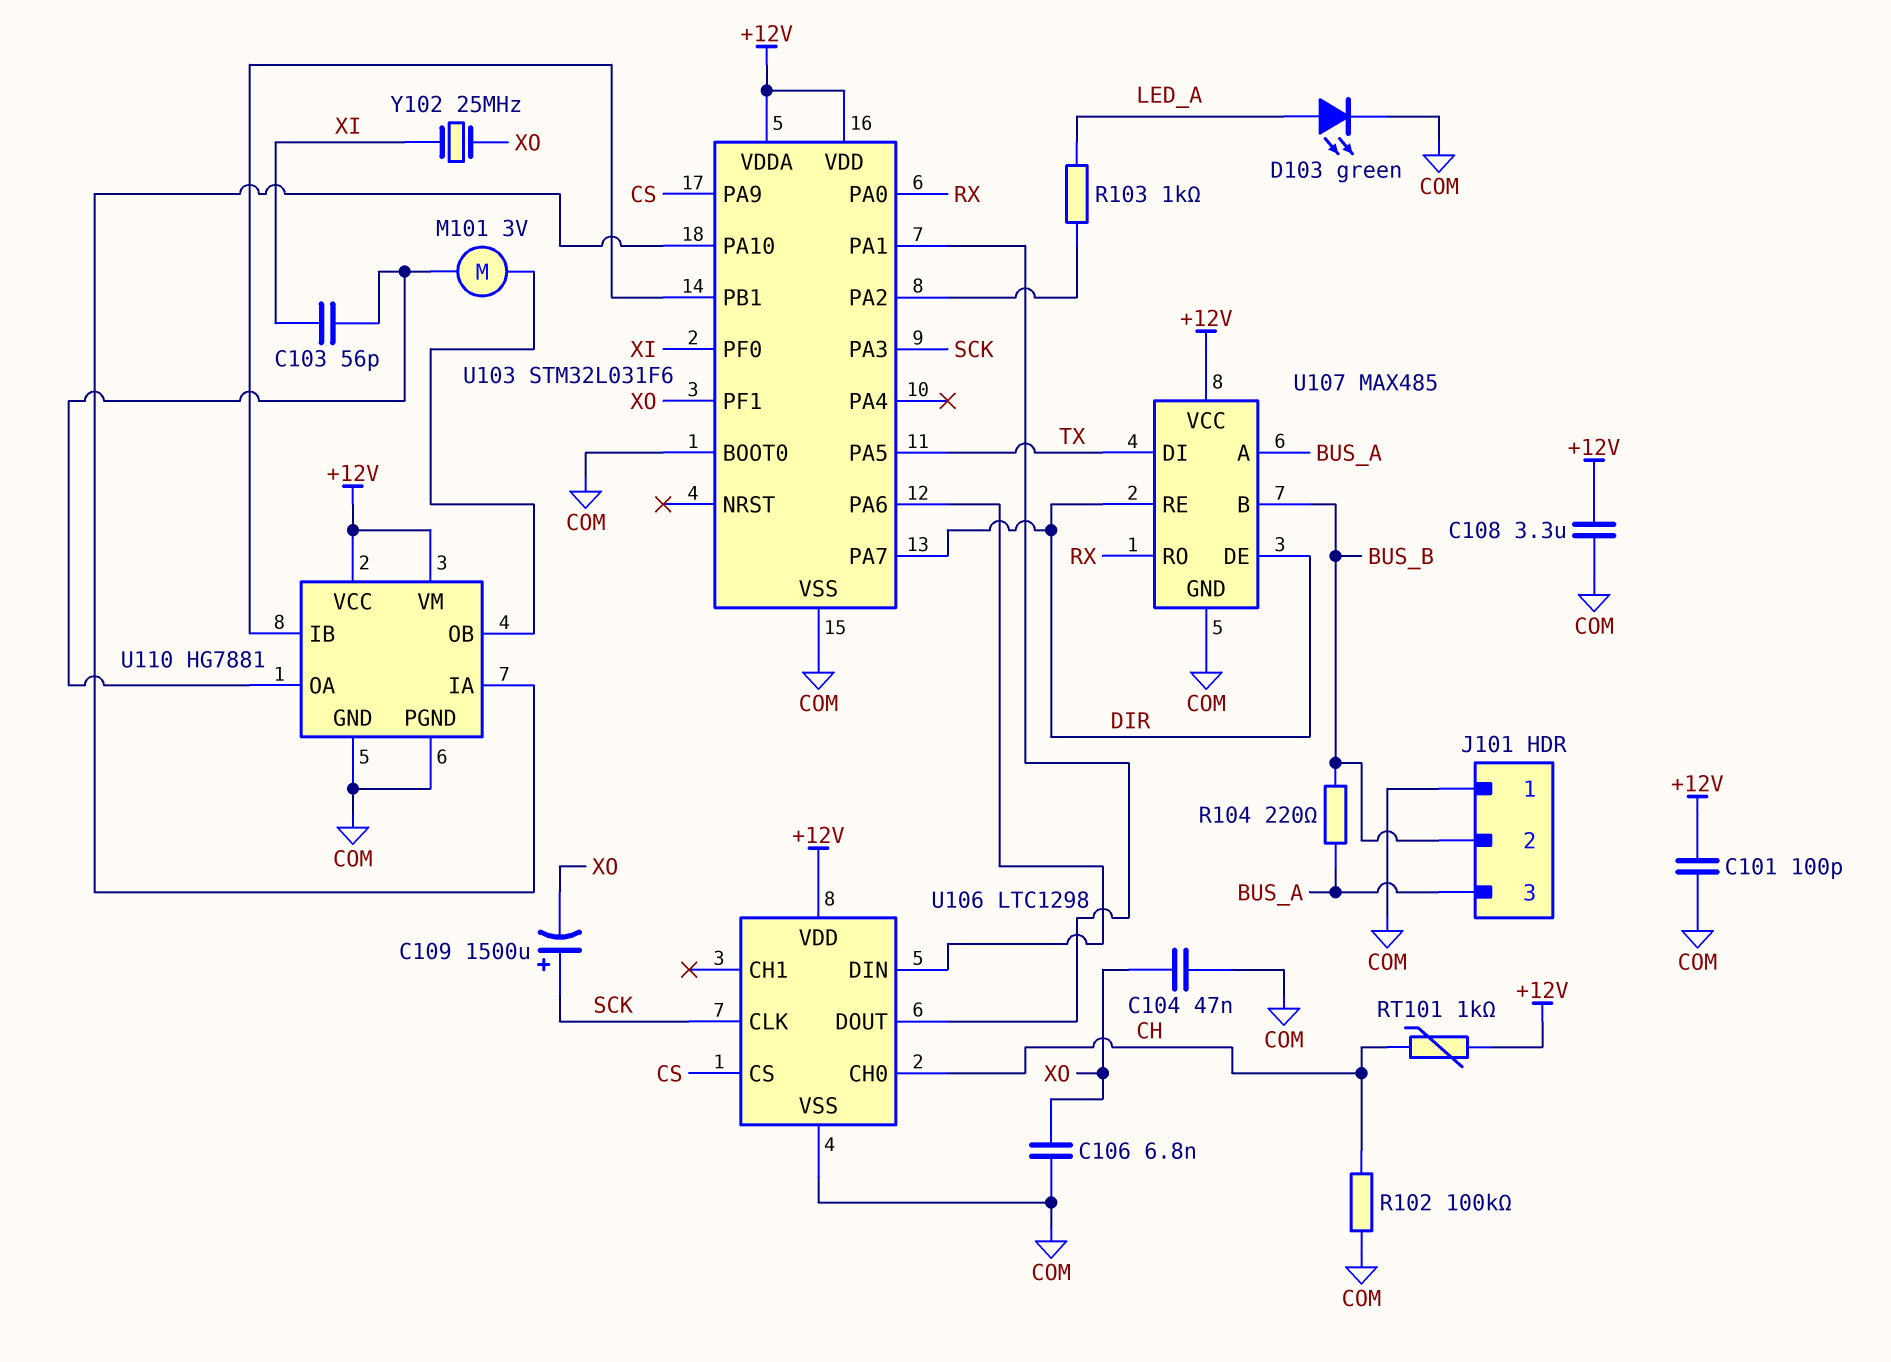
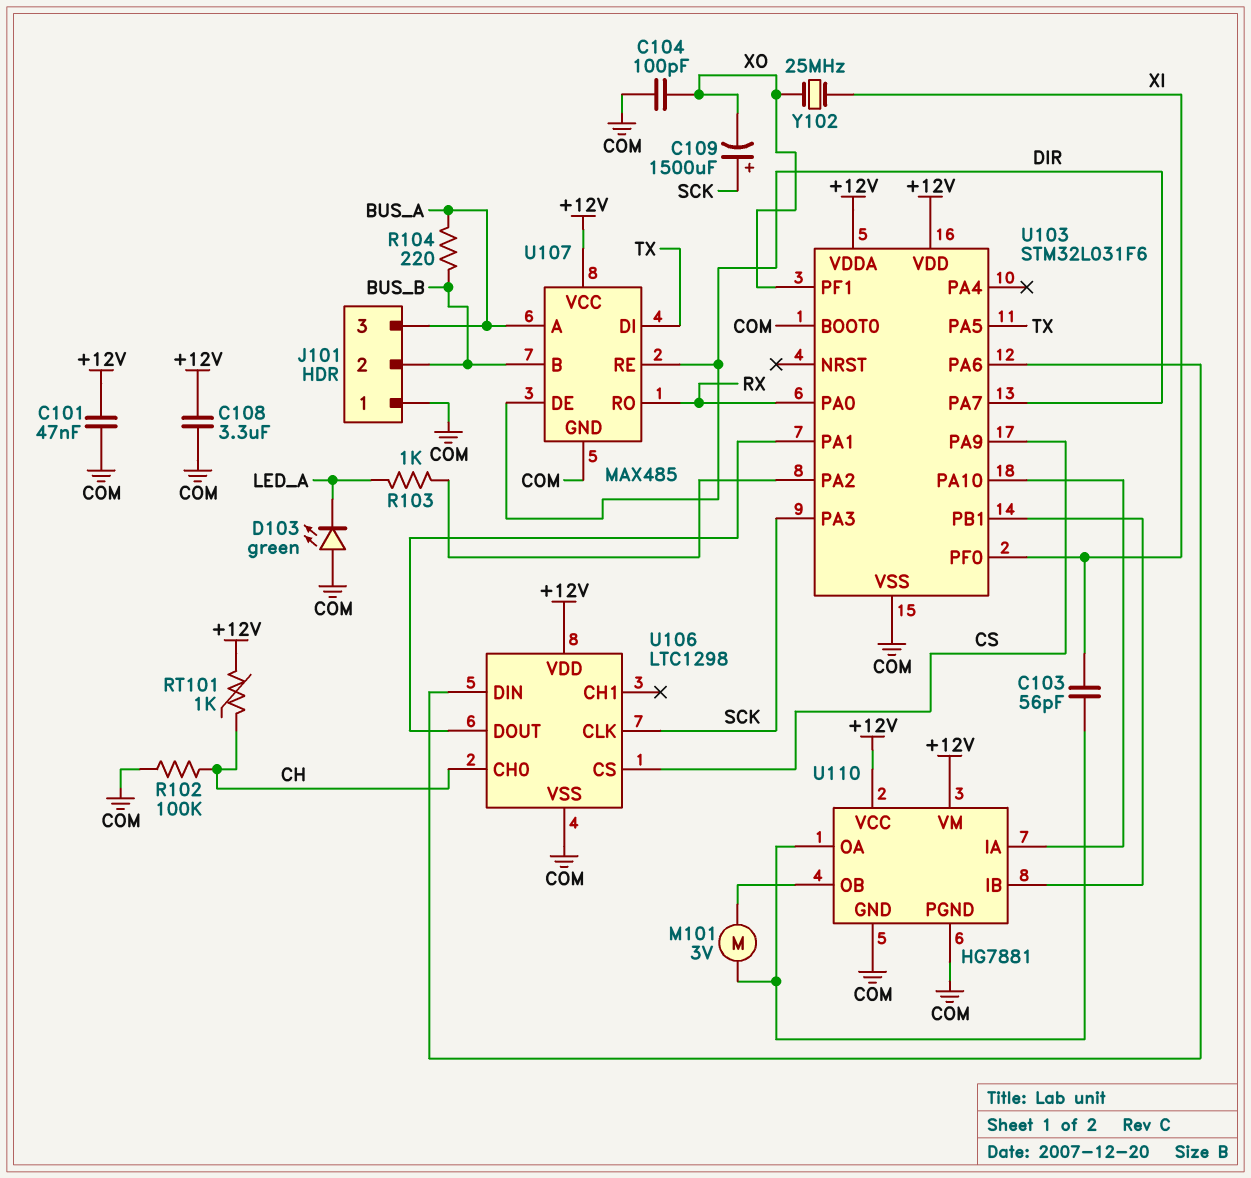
C101: 100pF (+12V, COM) -> 47nF (+12V, COM)
C104: 47nF (COM, XO) -> 100pF (COM, XO)
C106: 6.8nF (COM, XO) -> none
D103: LED green (A LED_A, K COM) -> LED green (A COM, K LED_A)

